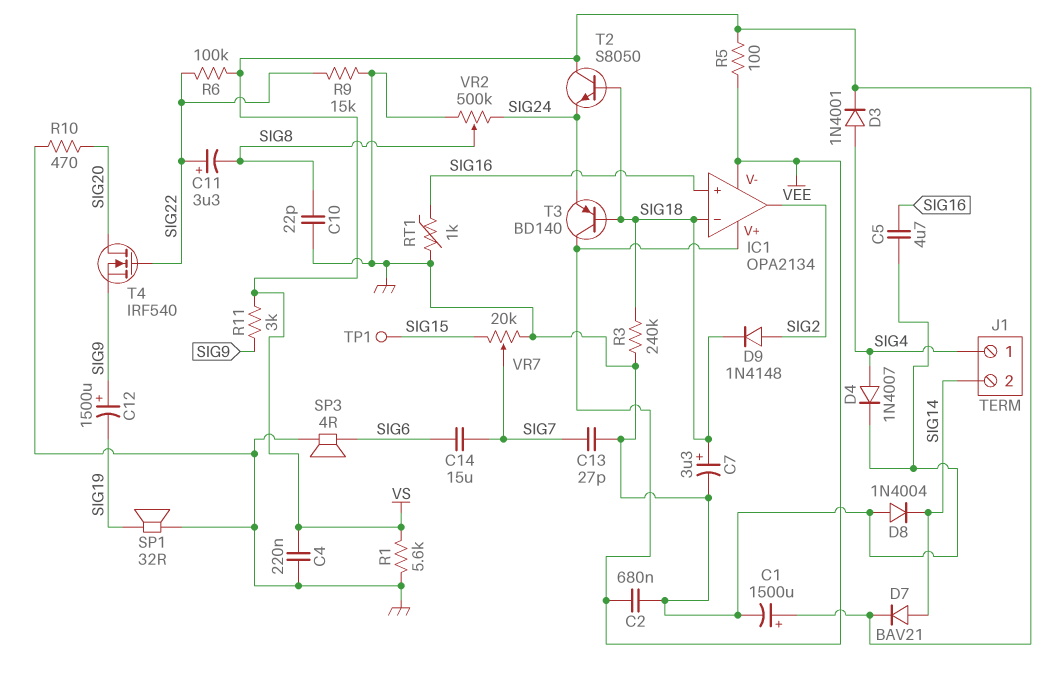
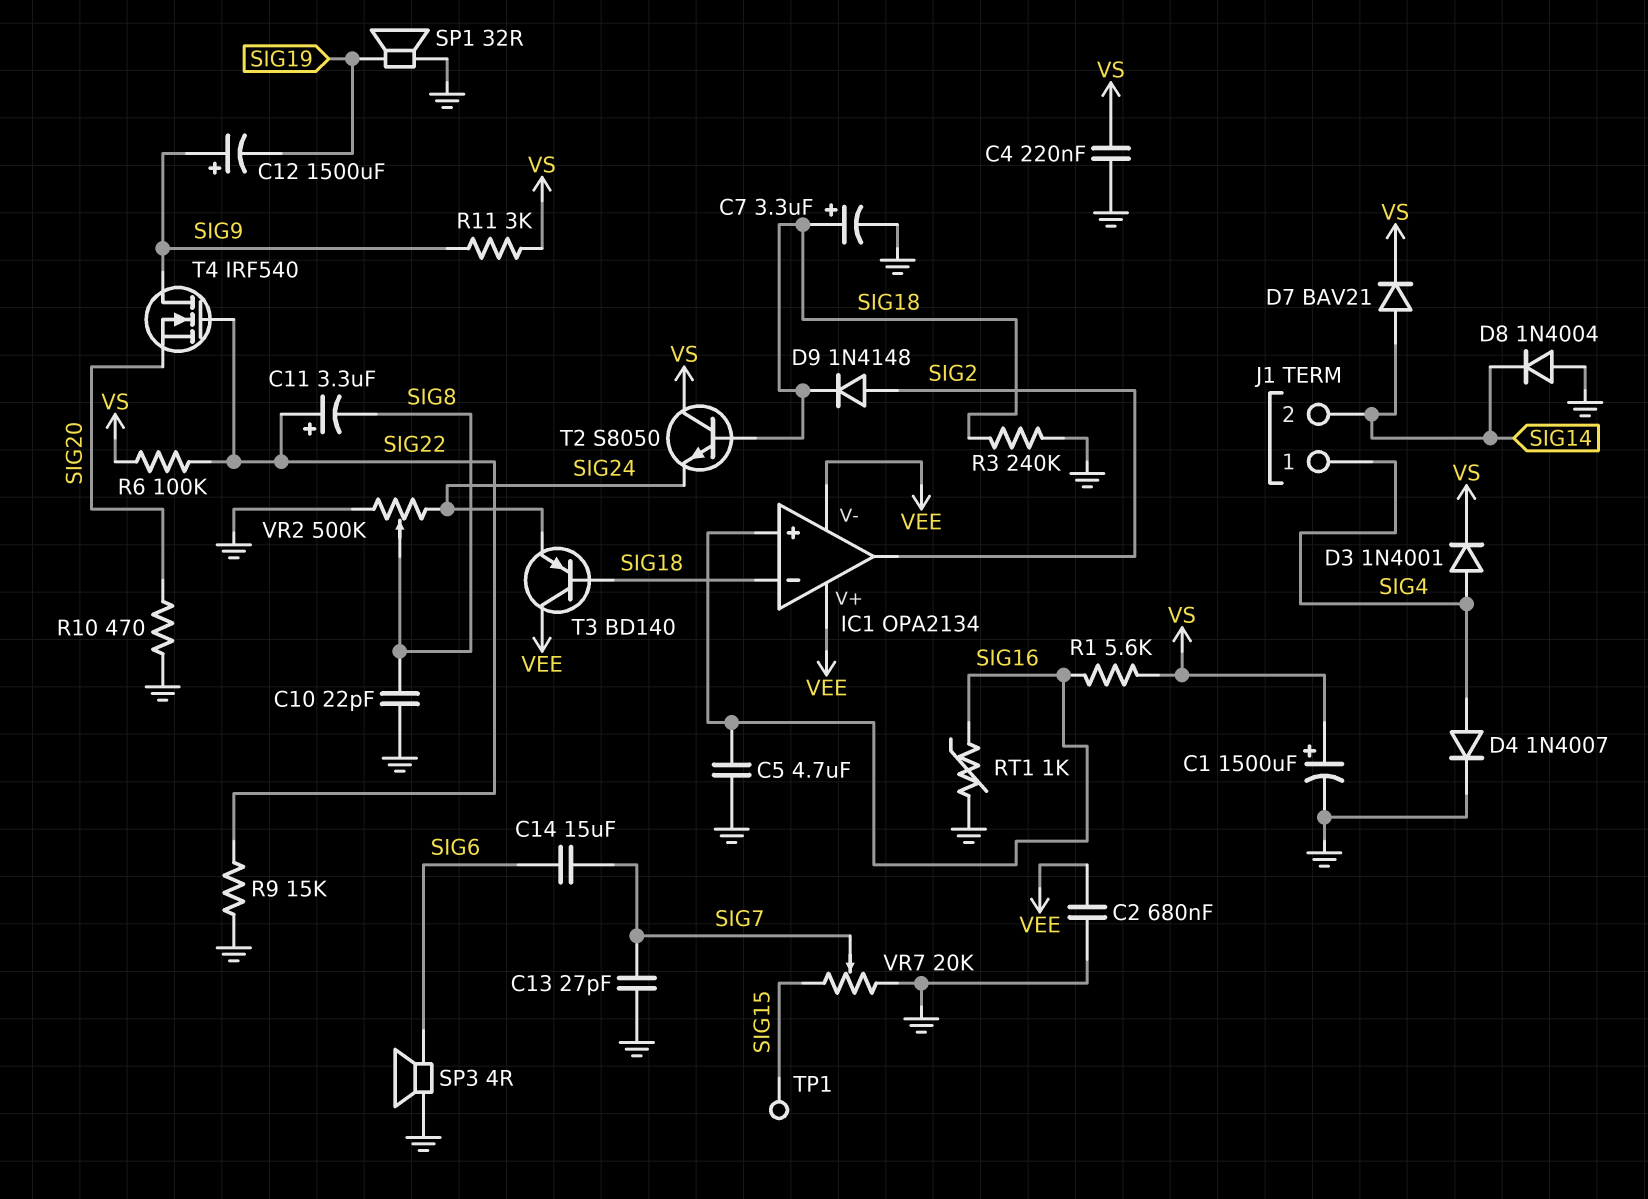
R1: 5.6k (GND, VS) -> 5.6k (SIG16, VS)
R5: 100 (VEE, VS) -> none
T4: NMOS IRF540 (G SIG22, D SIG20, S SIG9) -> NMOS IRF540 (G SIG22, D SIG9, S SIG20)

